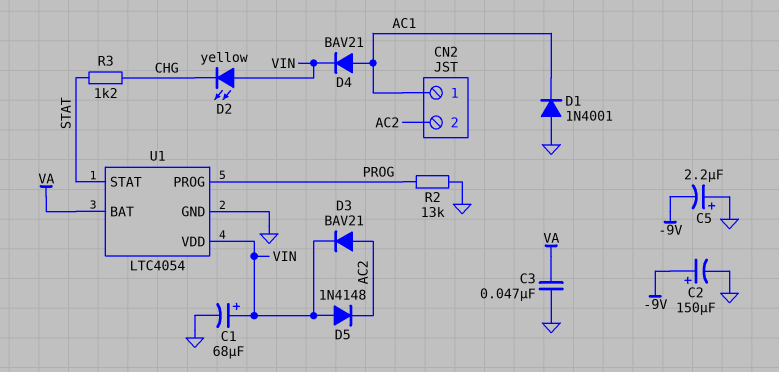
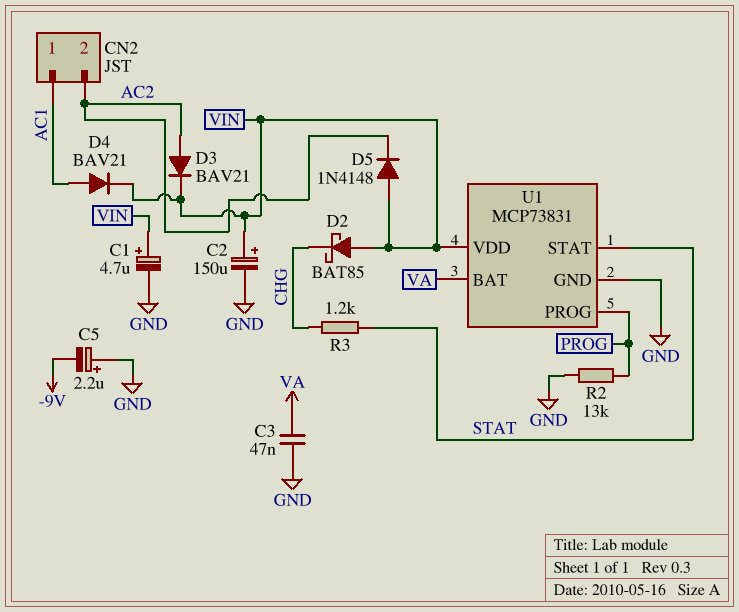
C1: 68uF (plus VIN, minus GND) -> 4.7uF (plus VIN, minus GND)
C2: 150uF (plus -9V, minus GND) -> 150uF (plus VIN, minus GND)
D1: diode 1N4001 (A GND, K AC1) -> none
D2: LED yellow (A VIN, K CHG) -> schottky BAT85 (A VIN, K CHG)
U1: LTC4054 -> MCP73831

